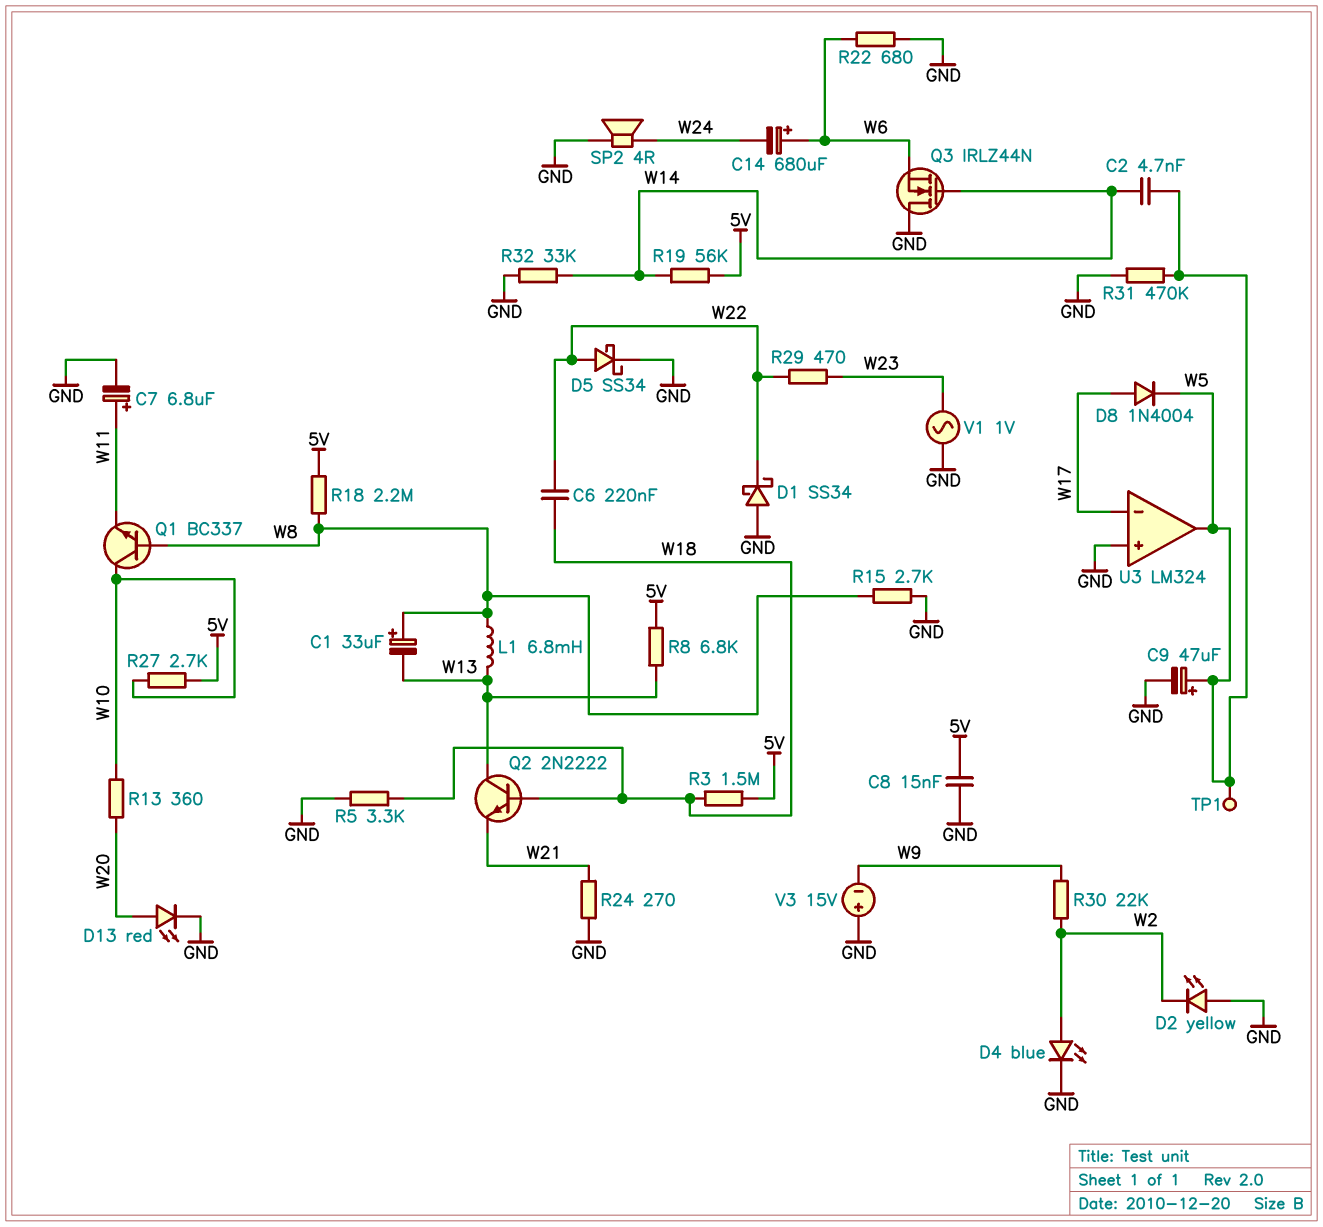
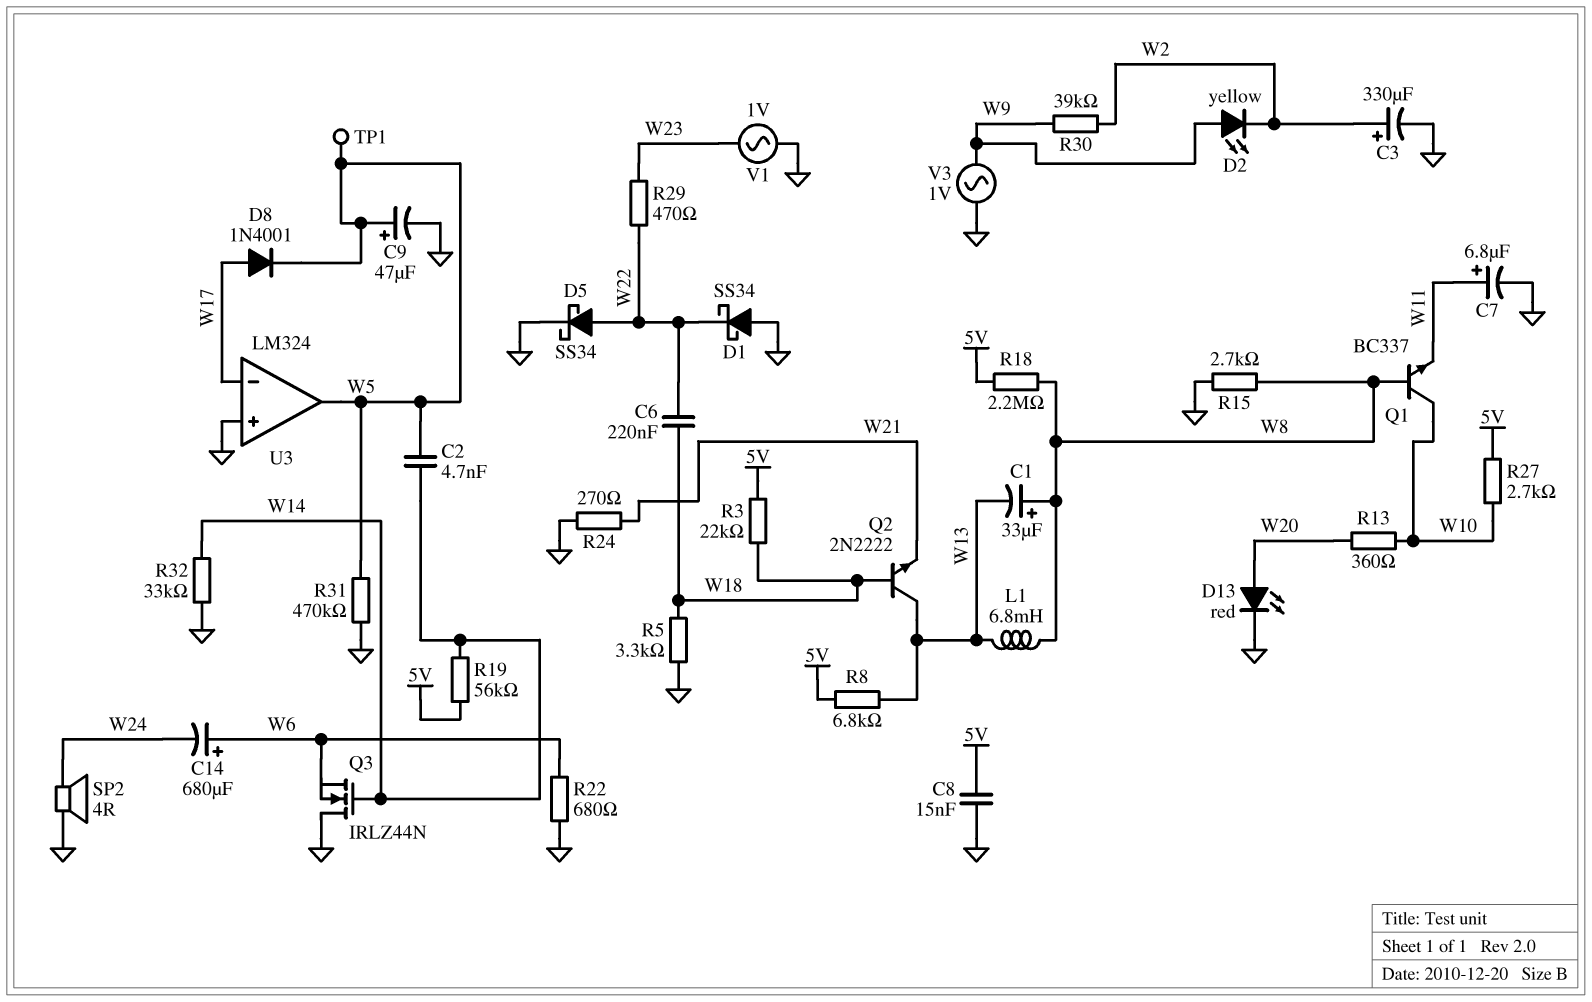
C3: none -> 330uF (plus W2, minus GND)
D2: LED yellow (A GND, K W2) -> LED yellow (A W9, K W2)
D4: LED blue (A W2, K GND) -> none
D8: diode 1N4004 (A W17, K W5) -> diode 1N4001 (A W17, K W5)
R3: 1.5M (5V, W18) -> 22k (5V, W18)
R30: 22k (W2, W9) -> 39k (W2, W9)
V3: 15V (plus GND, minus W9) -> AC 1V (GND, W9)

